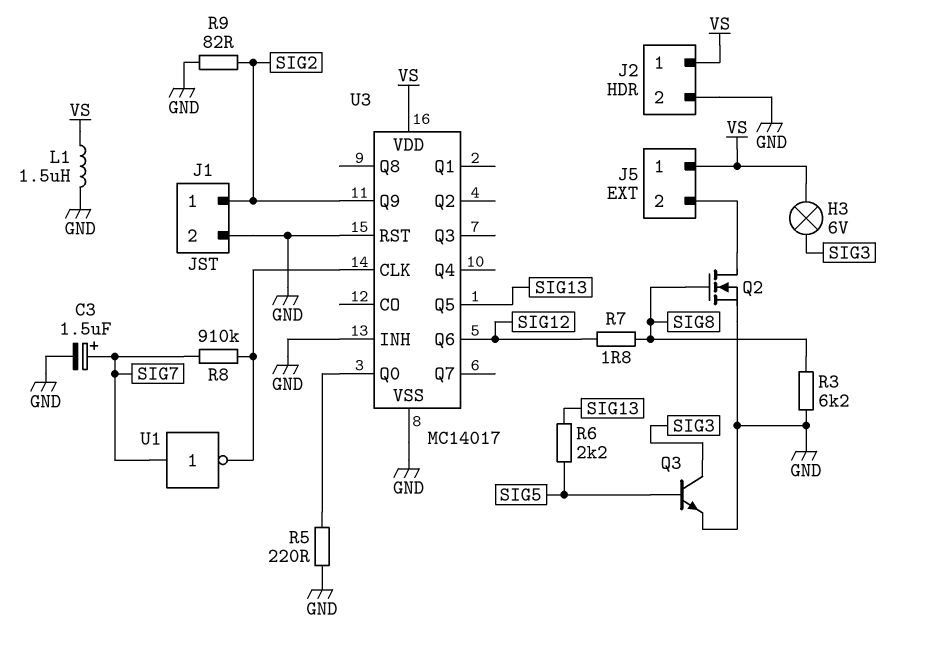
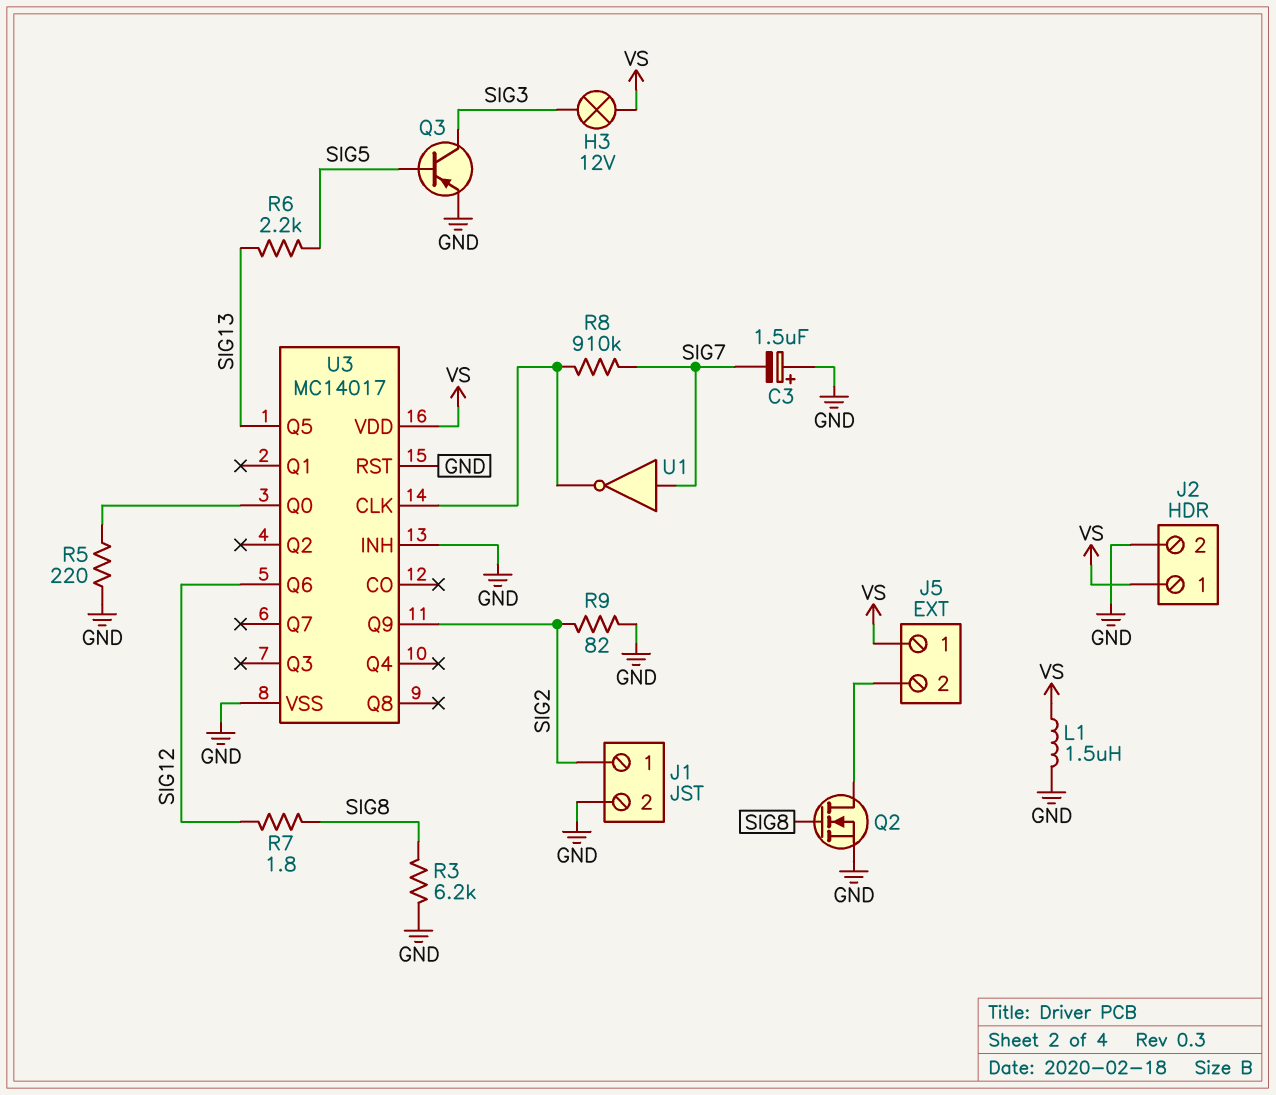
C3: 1.5uF (plus SIG7, minus GND) -> 1.5uF (plus GND, minus SIG7)
H3: lamp 6V (SIG3, VS) -> lamp 12V (SIG3, VS)
Q3: NPN (B SIG5, C SIG3, E GND) -> PNP (B SIG5, C SIG3, E GND)

